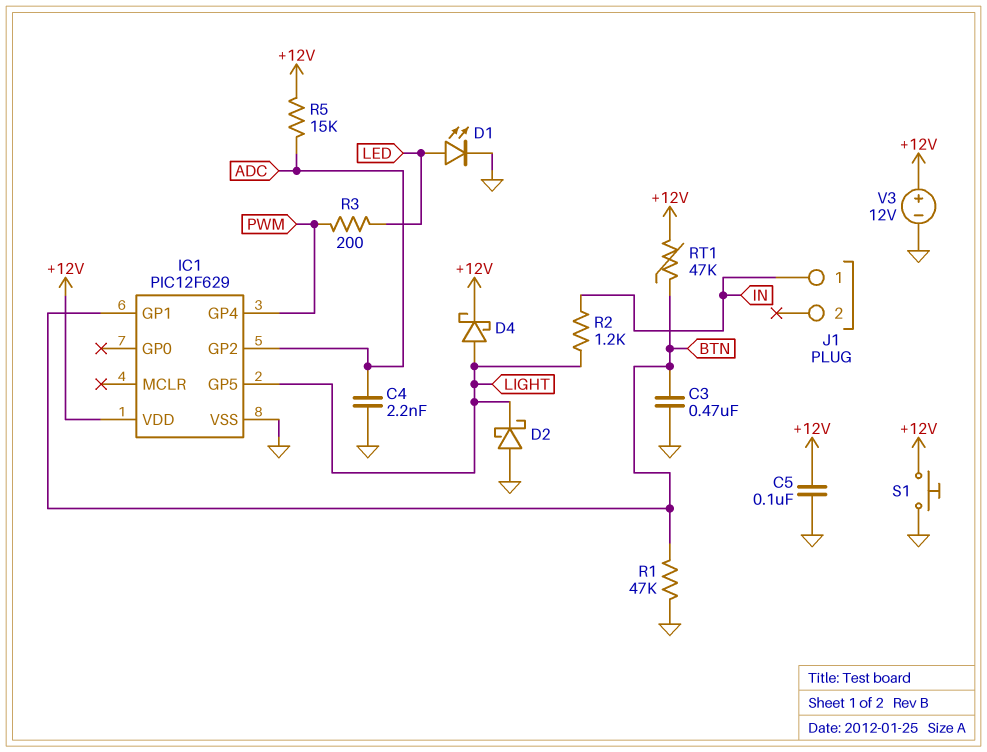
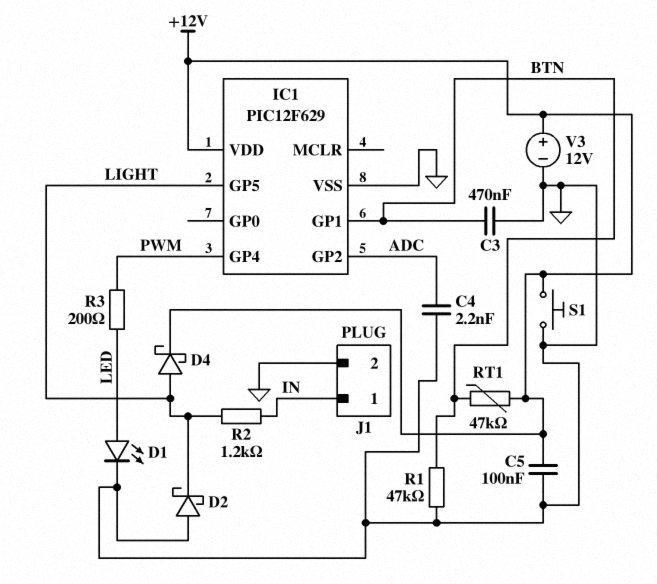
J1 pin 2: none -> GND
R5: 15k (+12V, ADC) -> none

